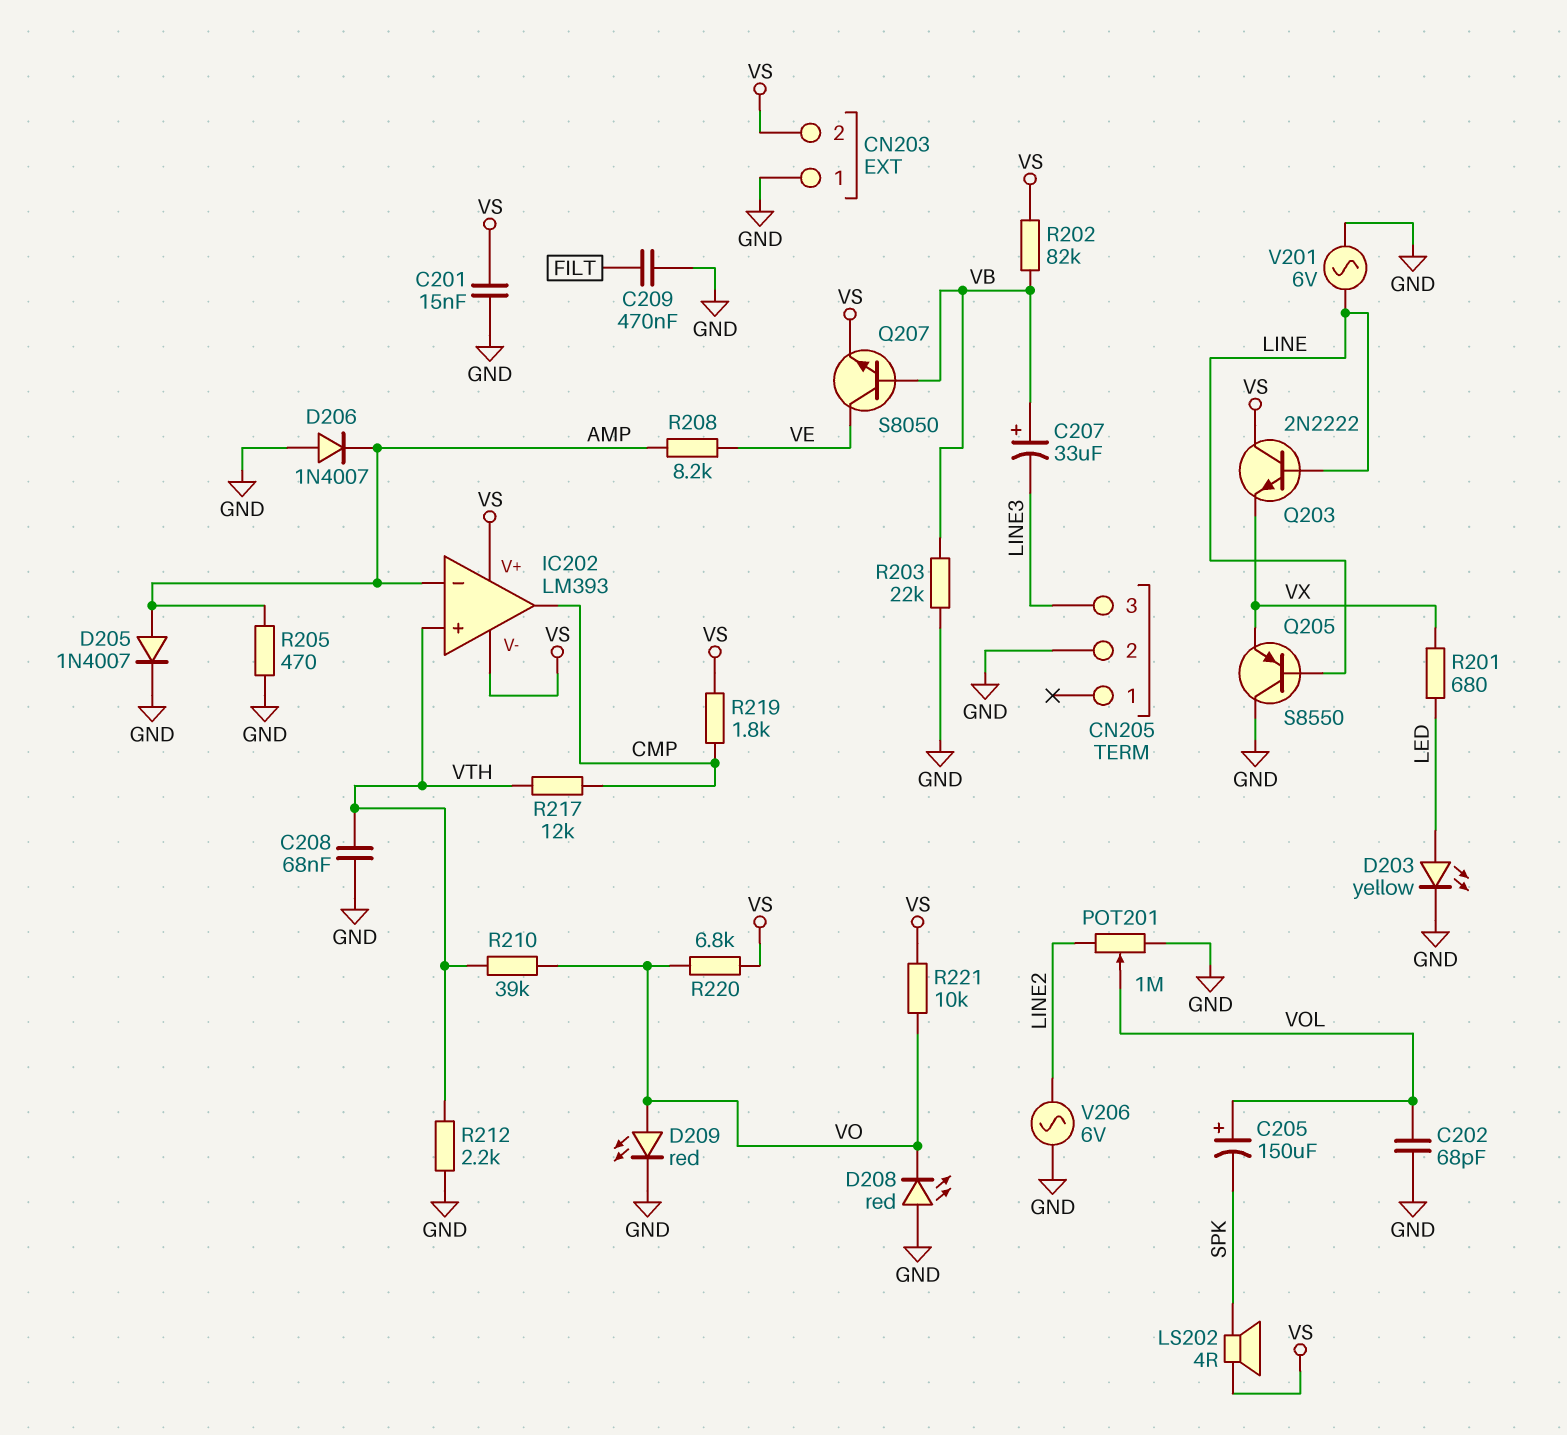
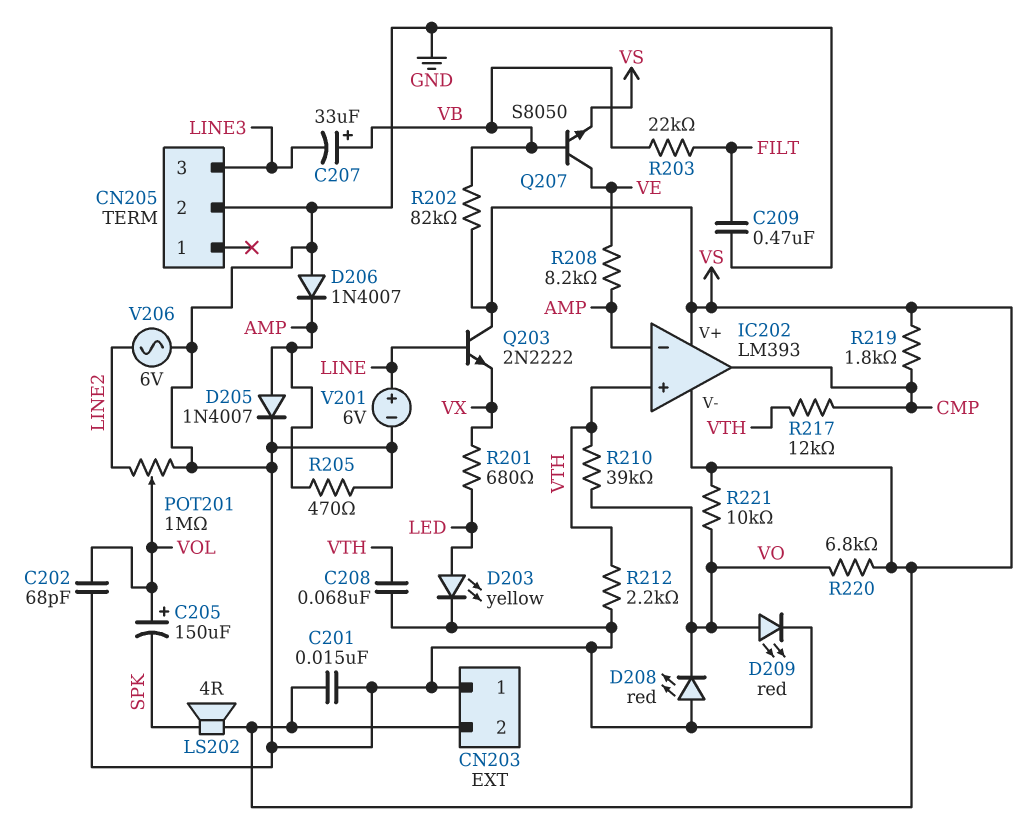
Q205: PNP S8550 (B LINE, C GND, E VX) -> none
R203: 22k (GND, VB) -> 22k (FILT, VB)
V201: AC 6V (GND, LINE) -> 6V (plus LINE, minus GND)

